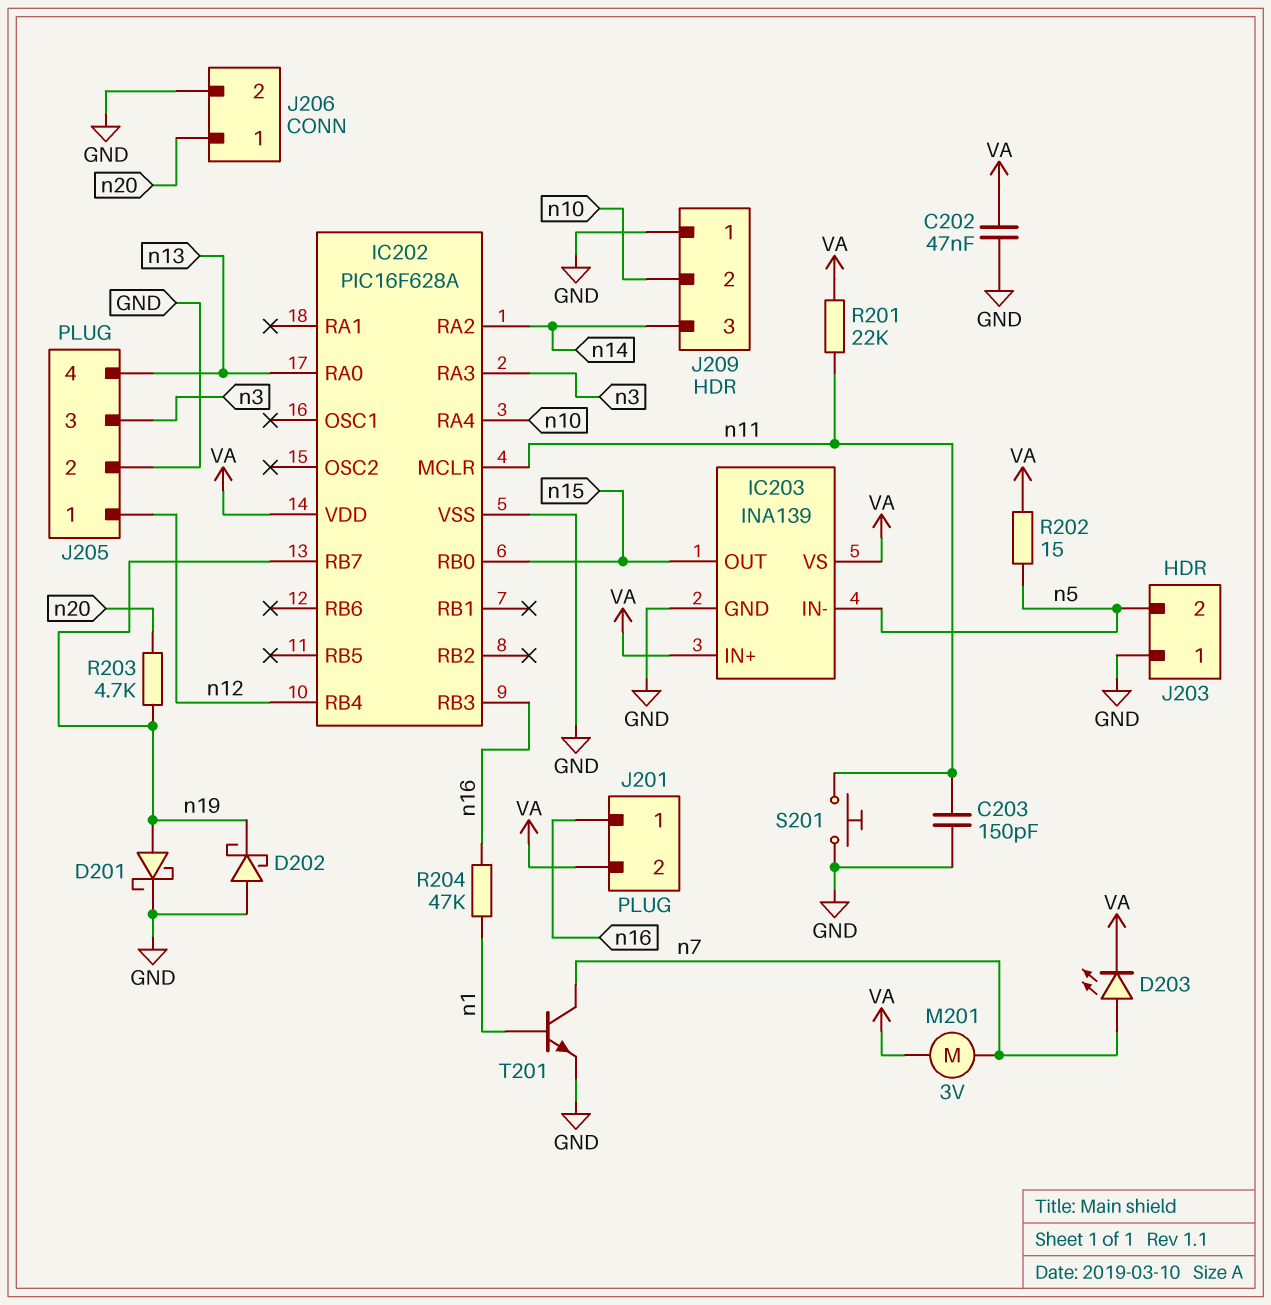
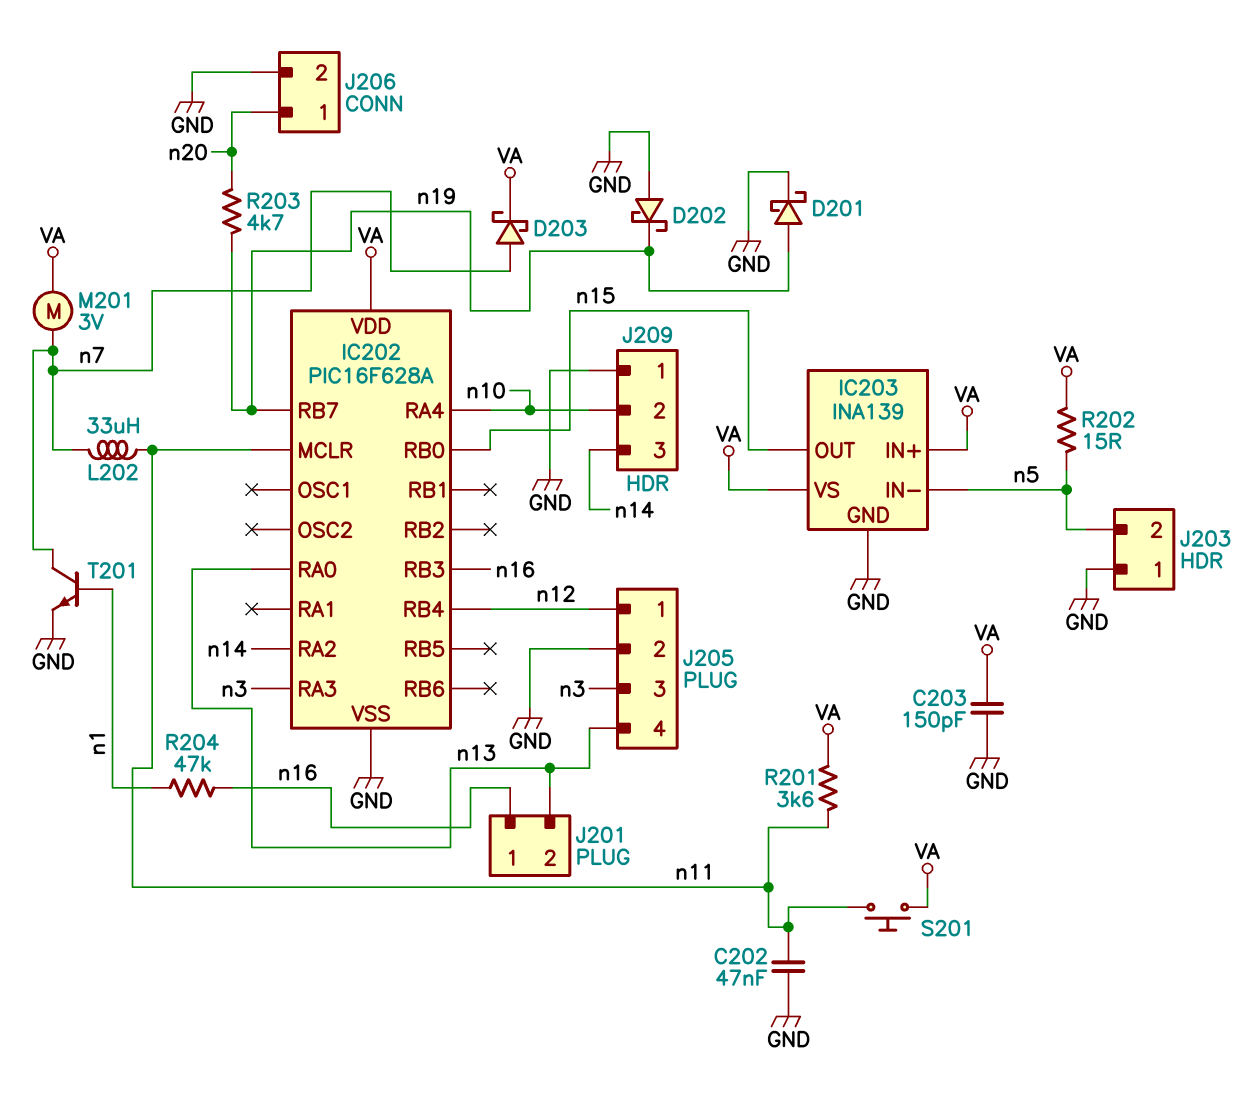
C202: 47nF (GND, VA) -> 47nF (GND, n11)
C203: 150pF (GND, n11) -> 150pF (GND, VA)
D203: LED (A n7, K VA) -> schottky (A n7, K VA)
J201 pin 2: VA -> n13
L202: none -> 33uH (n7, n11)
R201: 22k (VA, n11) -> 3.6k (VA, n11)
S201: button (GND, n11) -> button (VA, n11)

